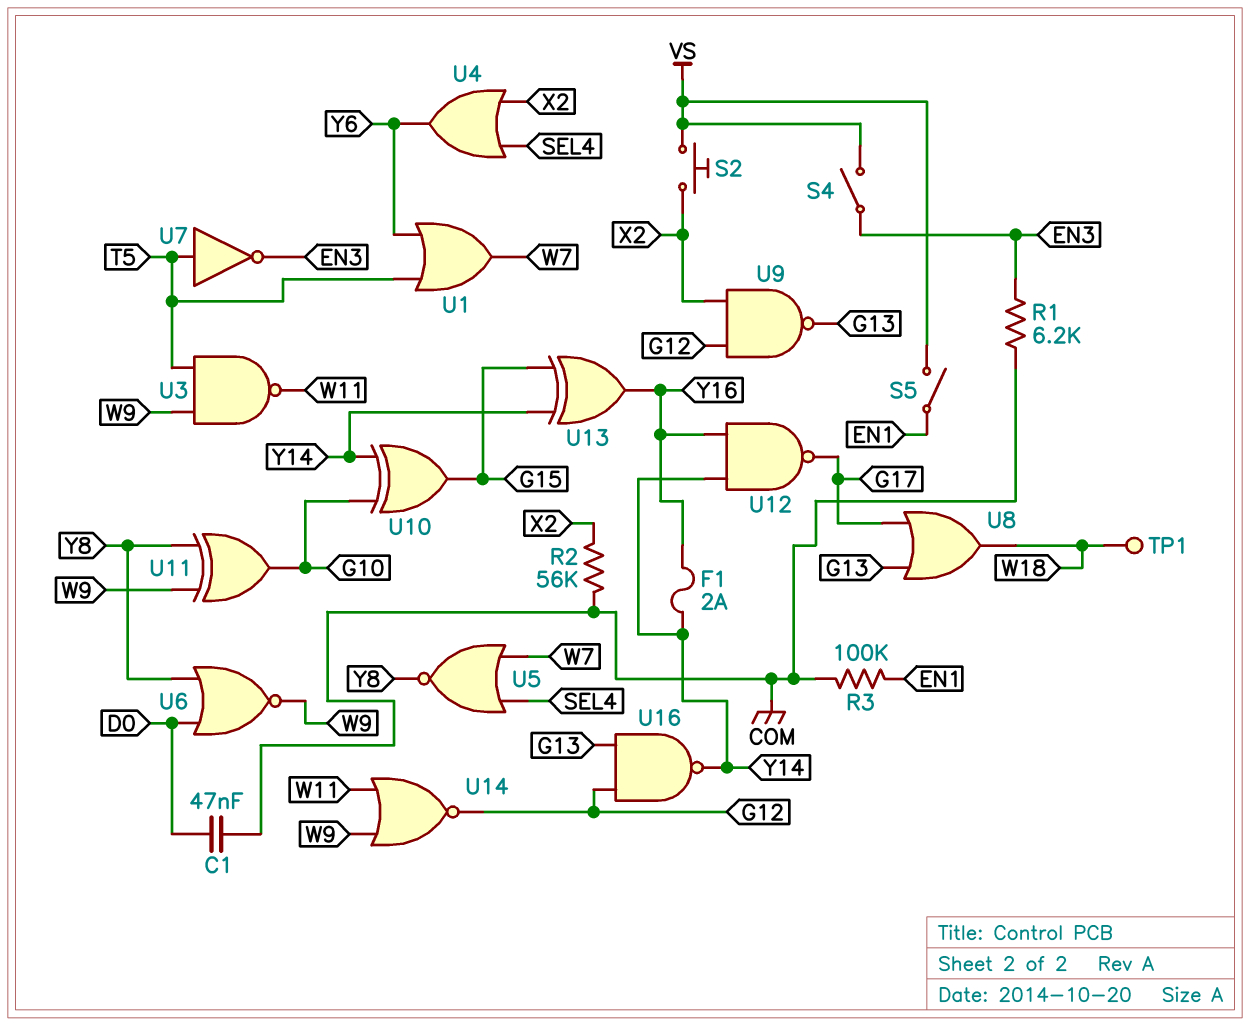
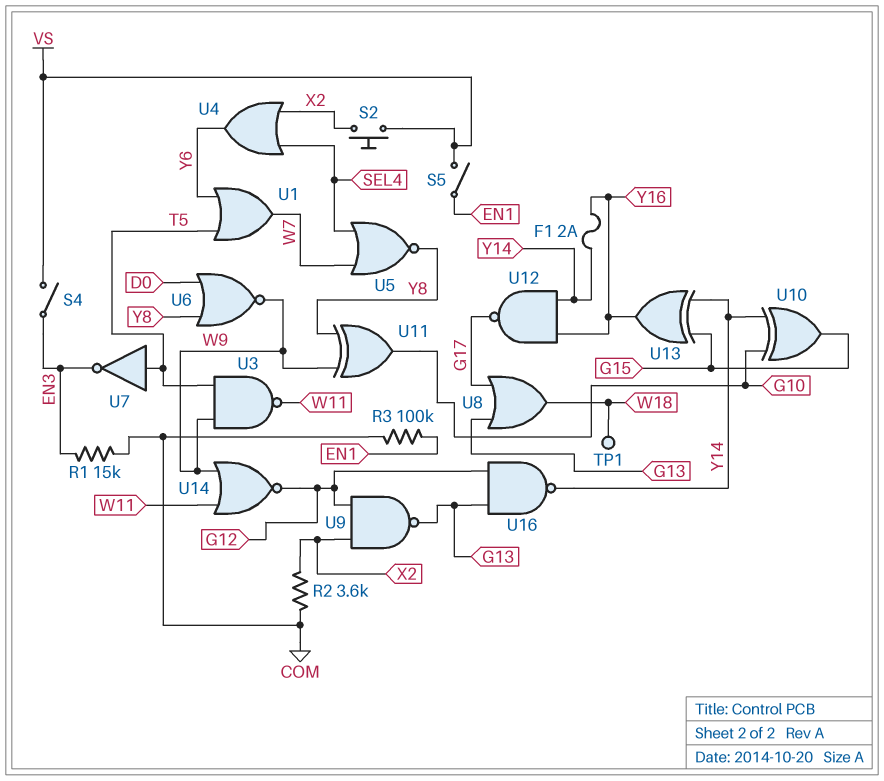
C1: 47nF (COM, D0) -> none
R1: 6.2k (COM, EN3) -> 15k (COM, EN3)
R2: 56k (COM, X2) -> 3.6k (COM, X2)

